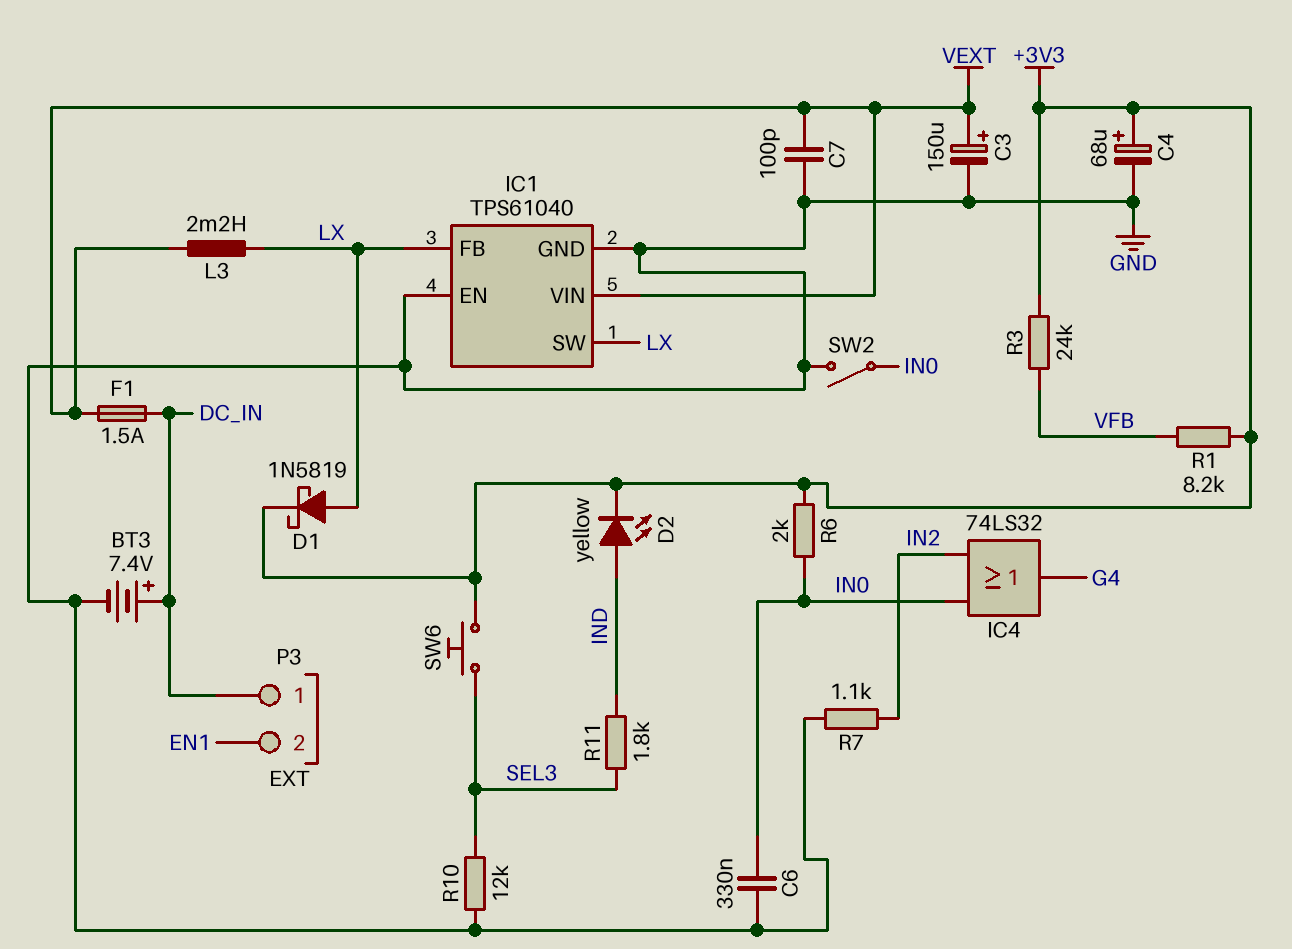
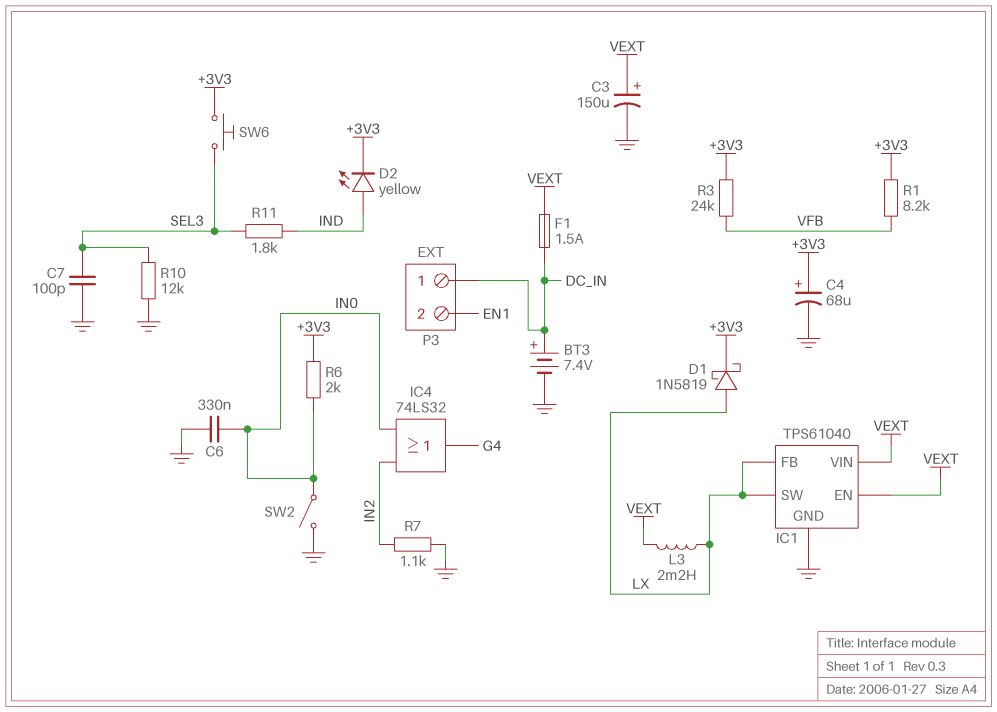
C7: 100pF (GND, VEXT) -> 100pF (GND, SEL3)
IC1 pin EN: GND -> VEXT

